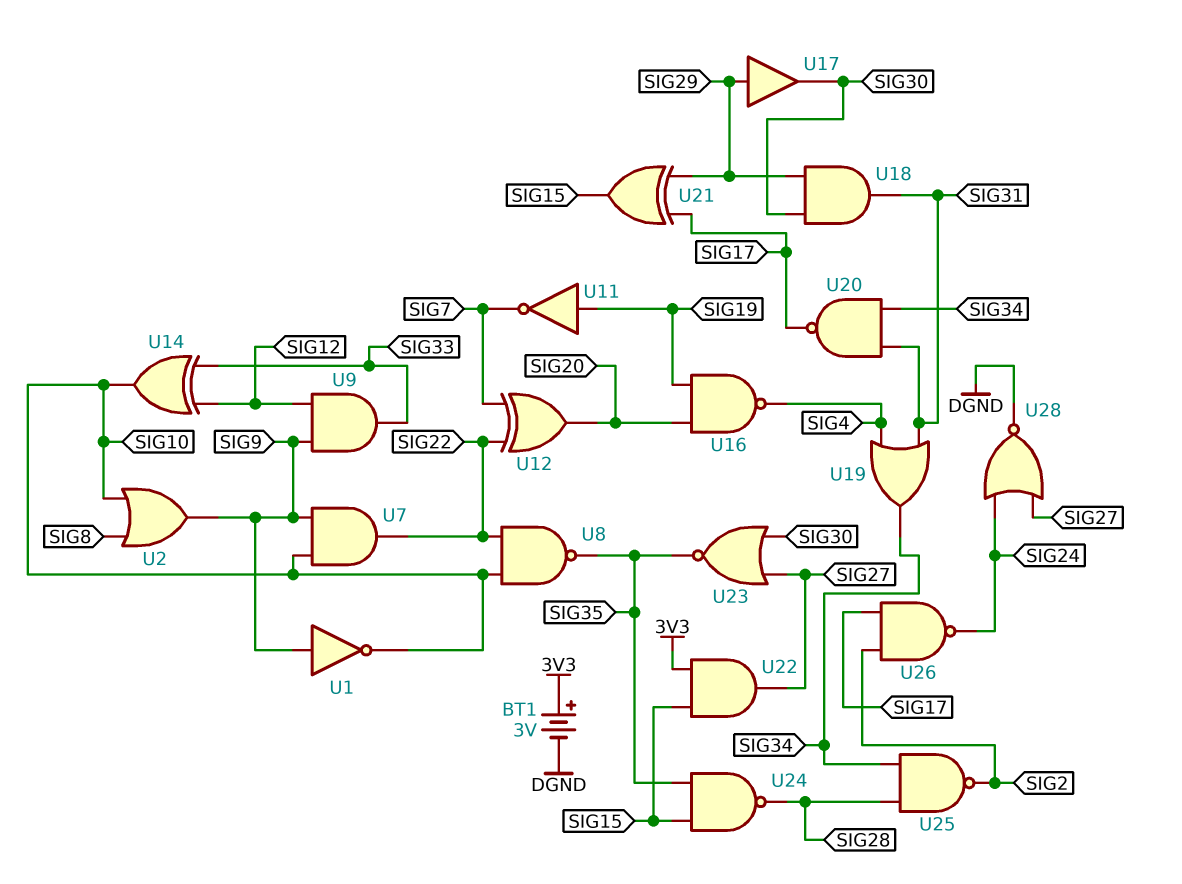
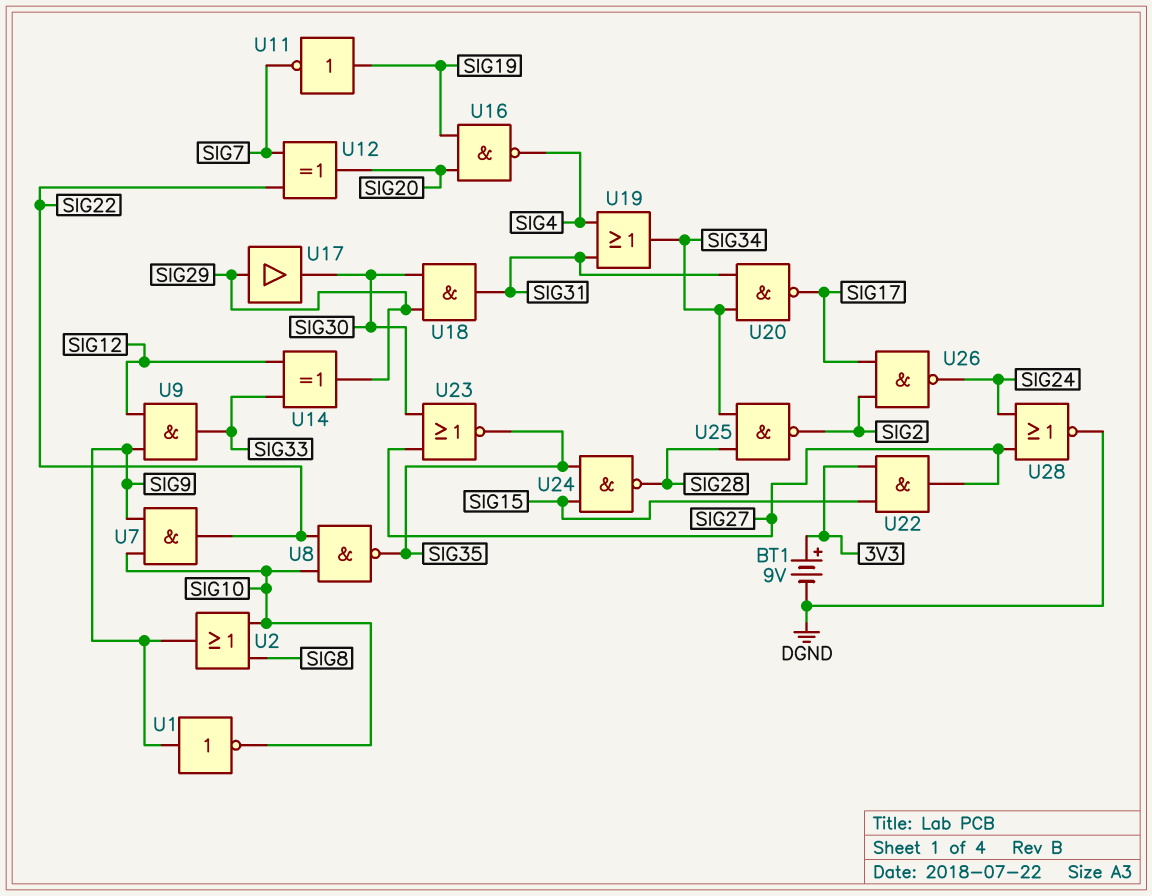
BT1: 3V (plus 3V3, minus DGND) -> 9V (plus 3V3, minus DGND)
U14: XOR (in SIG12, in SIG33, out SIG10) -> XOR (in SIG12, in SIG33, out SIG29)
U21: XOR (in SIG17, in SIG29, out SIG15) -> none

